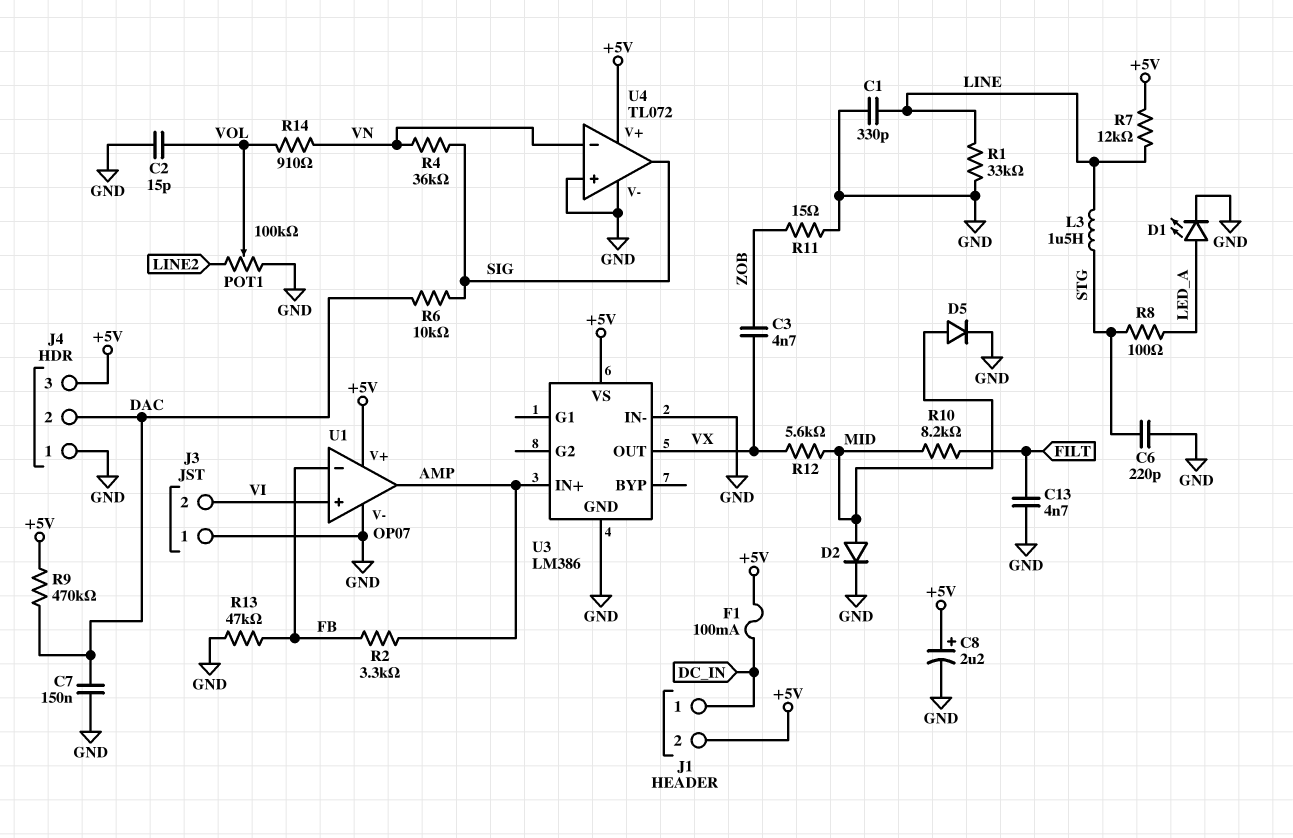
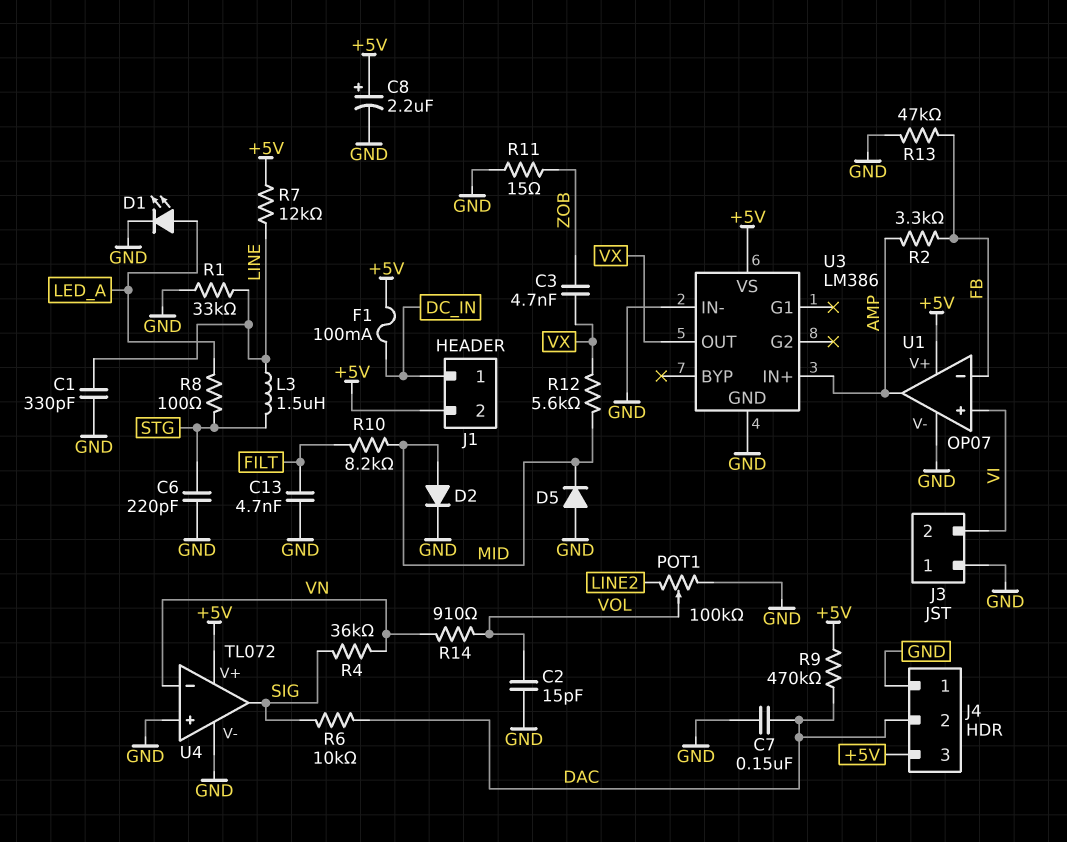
D5: diode (A MID, K GND) -> diode (A GND, K MID)

